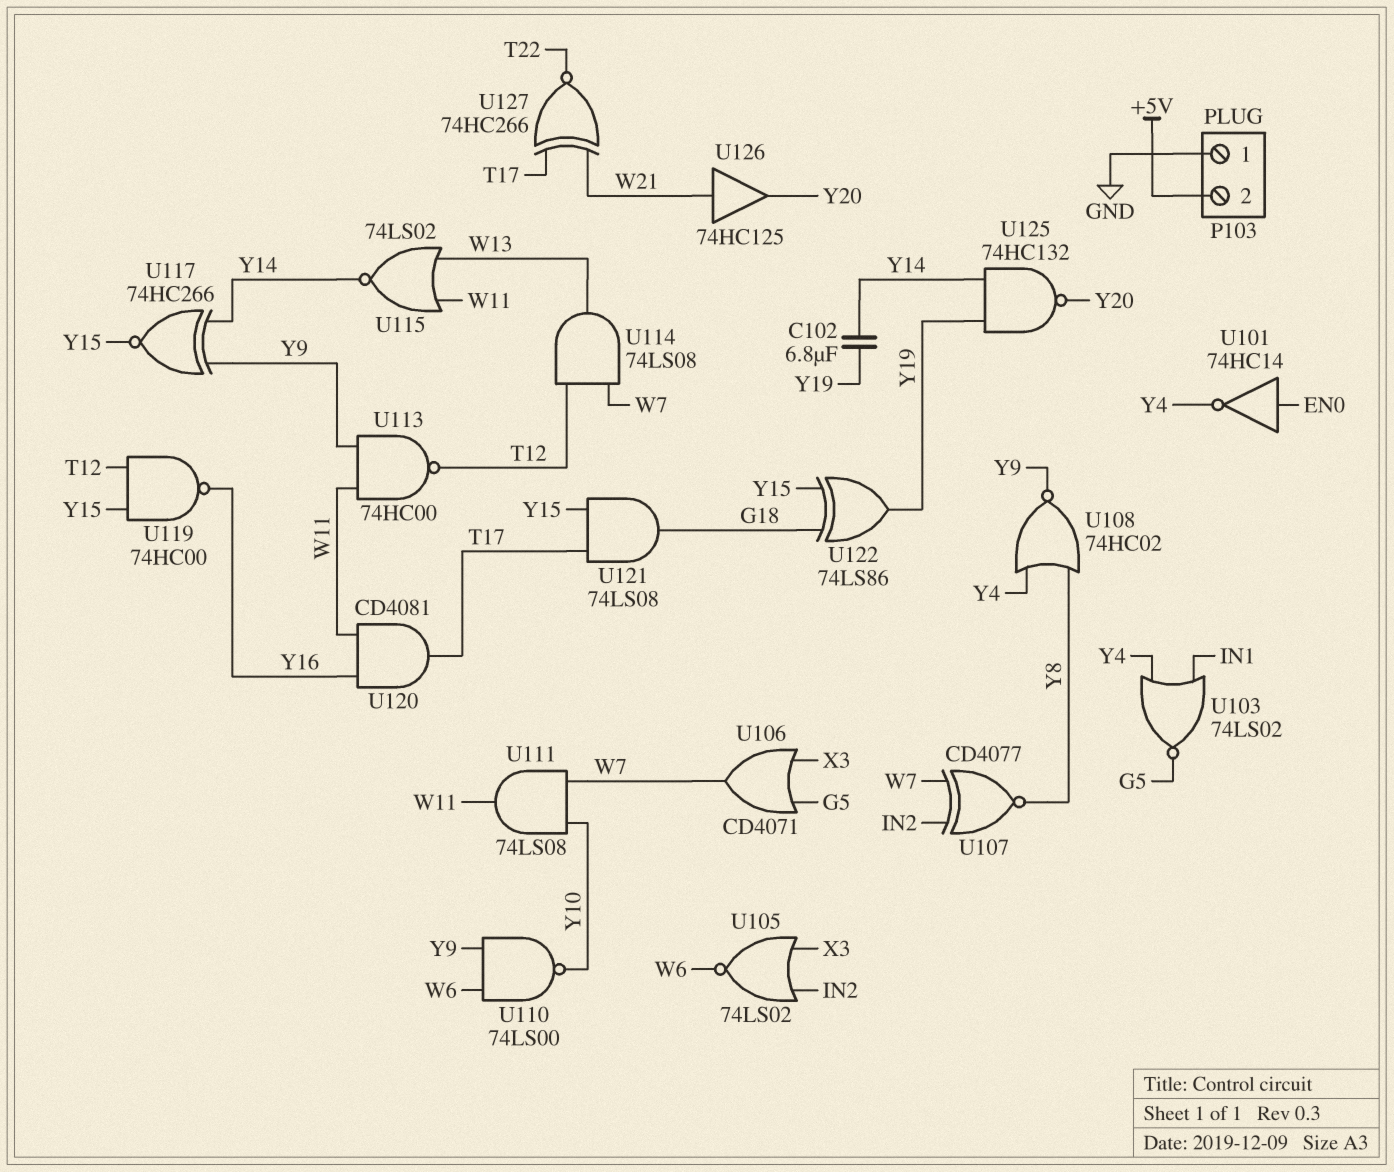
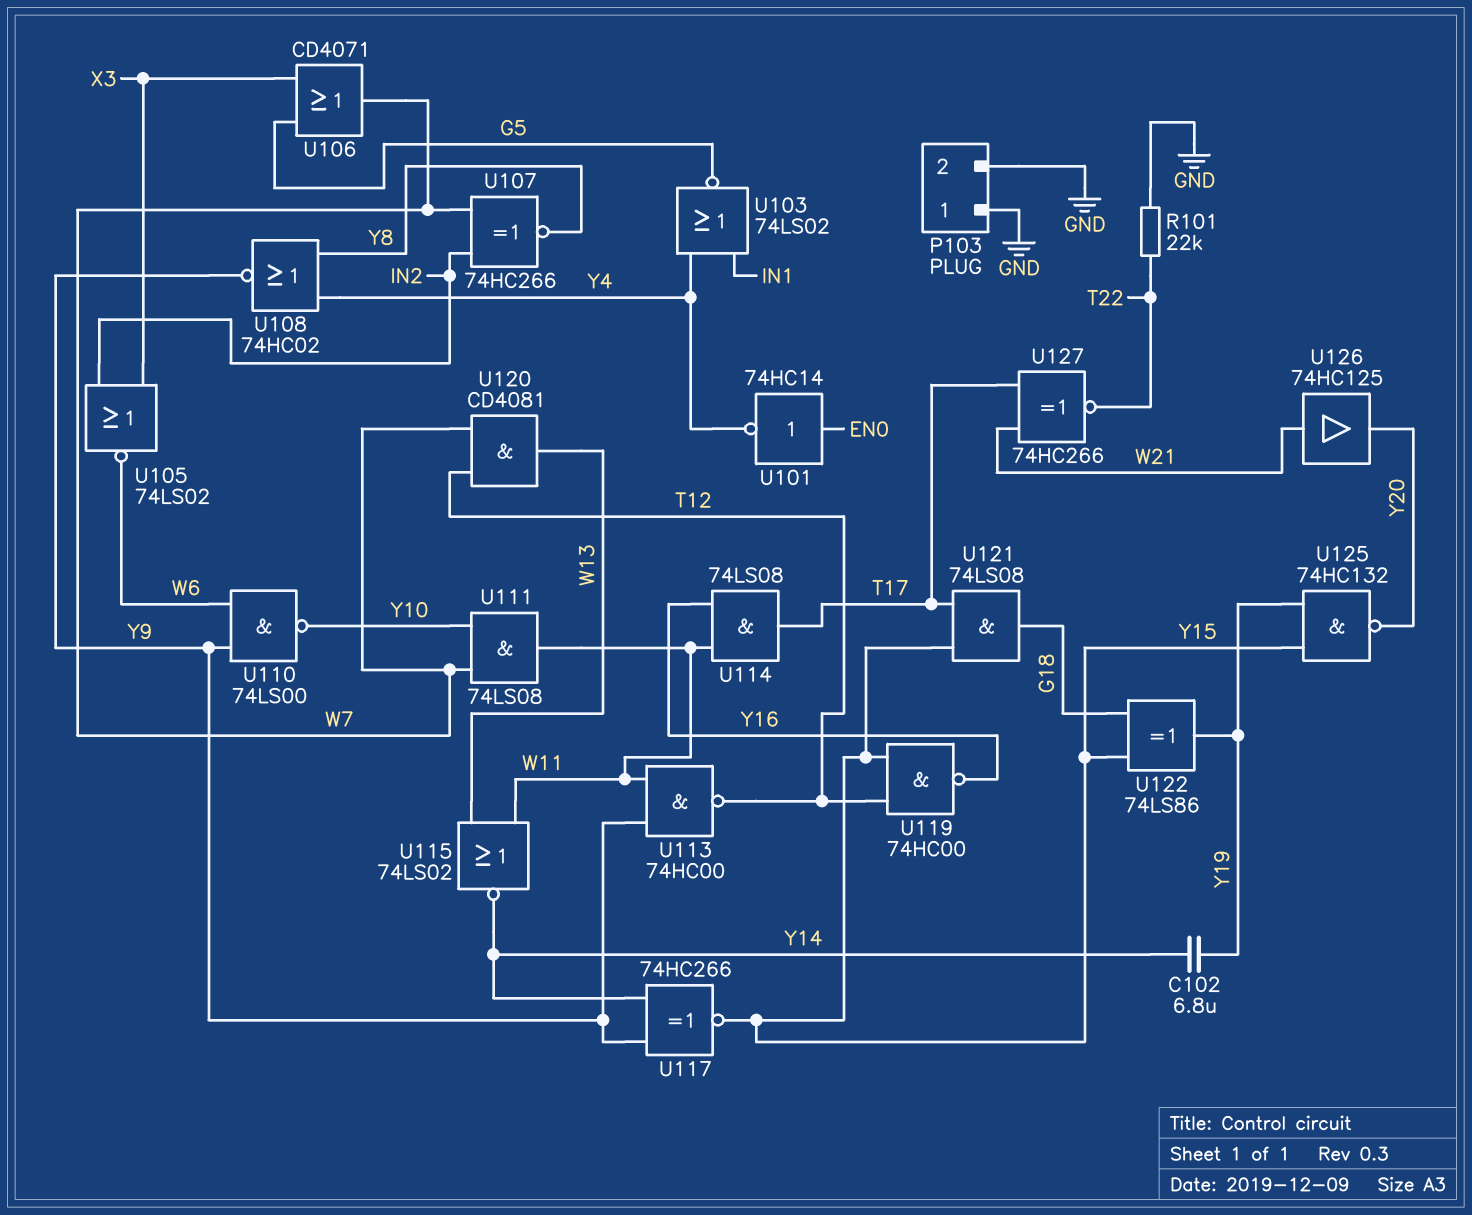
P103 pin 2: +5V -> GND
R101: none -> 22k (GND, T22)
U107: XNOR CD4077 (in IN2, in W7, out Y8) -> XNOR 74HC266 (in IN2, in W7, out Y8)
U114: AND 74LS08 (in T12, in W7, out W13) -> AND 74LS08 (in W11, in Y16, out T17)
U120: AND CD4081 (in W11, in Y16, out T17) -> AND CD4081 (in T12, in W7, out W13)
U125: NAND 74HC132 (in Y14, in Y19, out Y20) -> NAND 74HC132 (in Y15, in Y19, out Y20)

